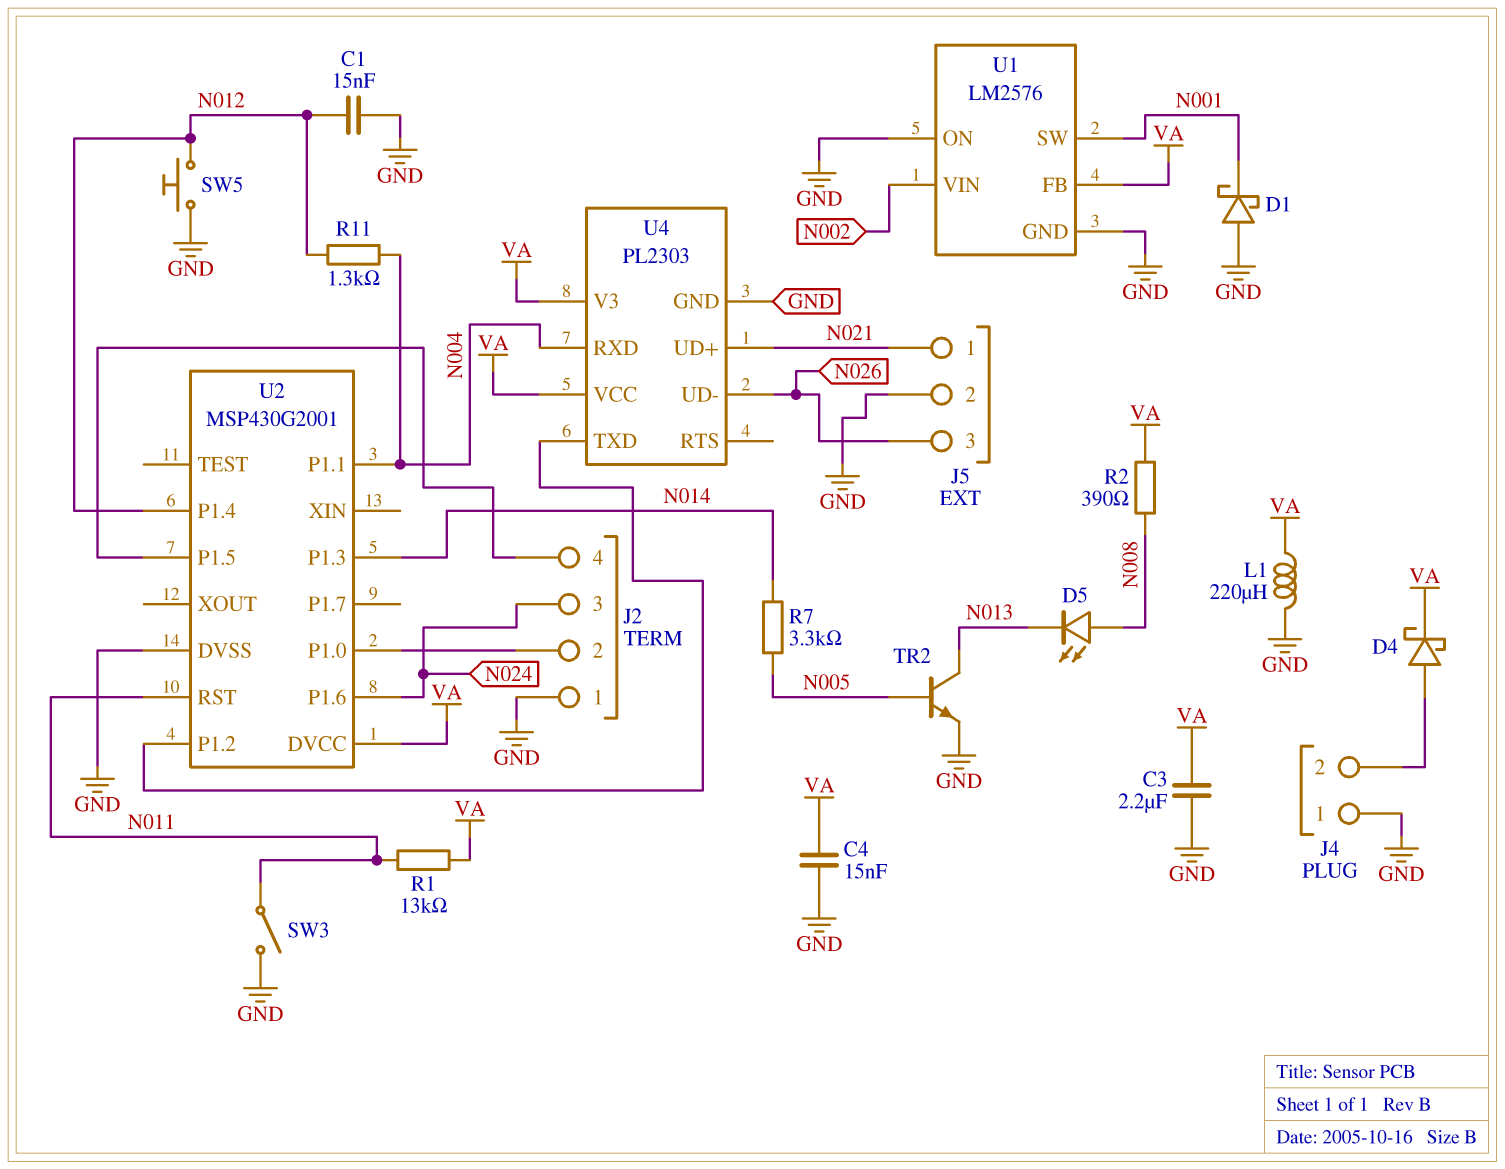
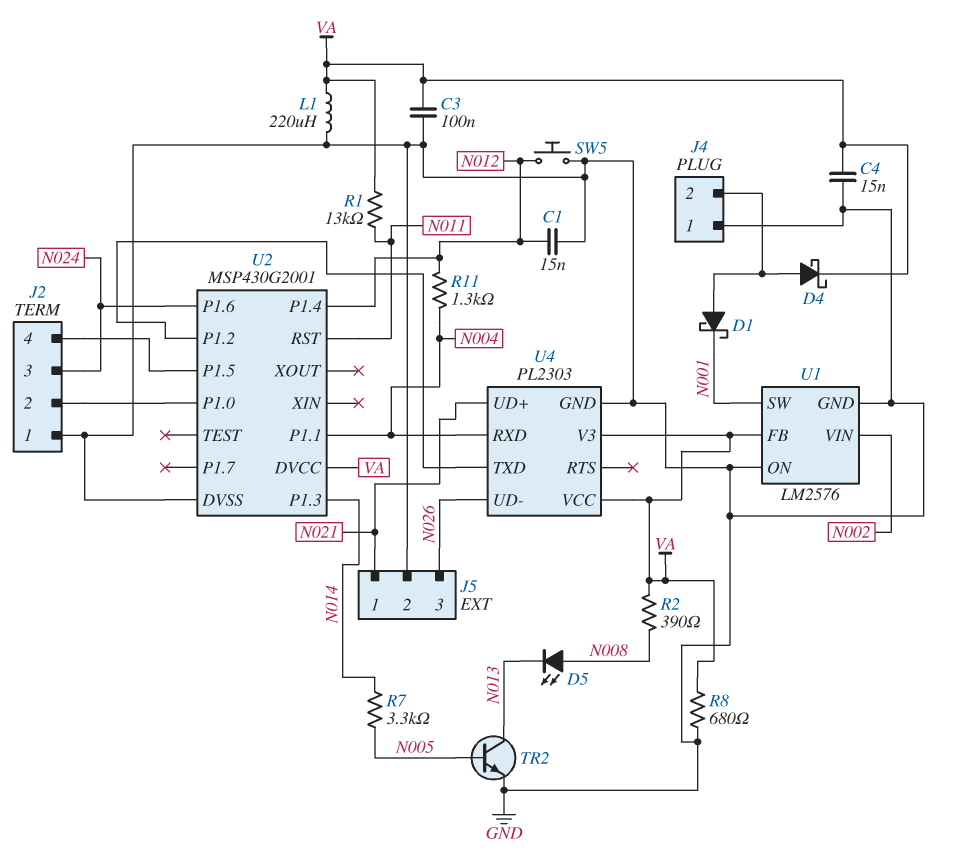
C3: 2.2uF (GND, VA) -> 100nF (GND, VA)
D1: schottky (A GND, K N001) -> schottky (A J4/2, K N001)
R8: none -> 680 (GND, VA)
SW3: switch (GND, N011) -> none

